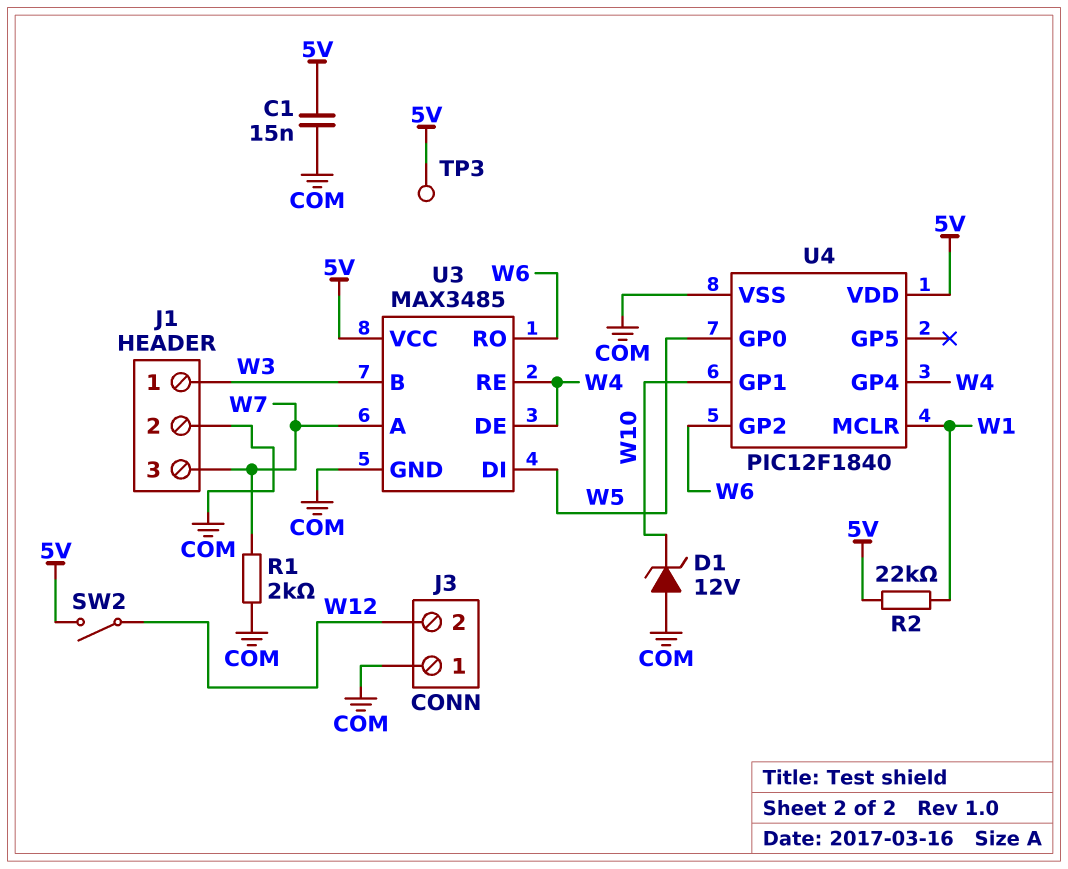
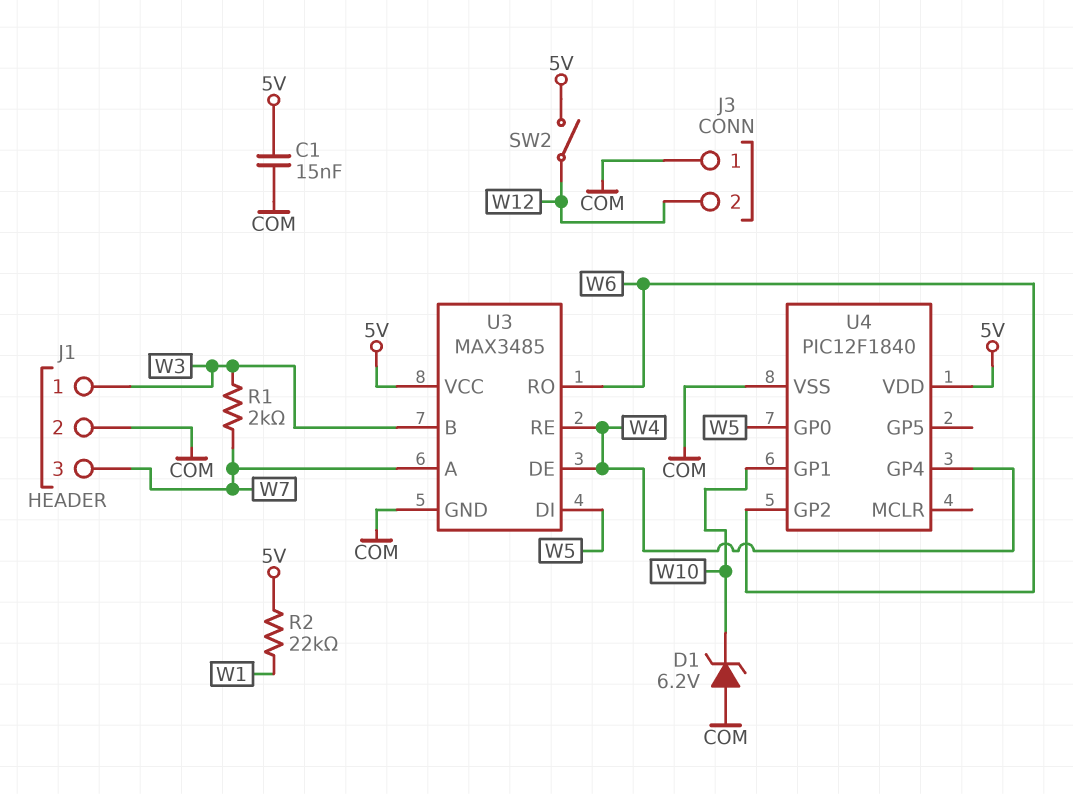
D1: zener 12V (A COM, K W10) -> zener 6.2V (A COM, K W10)
R1: 2k (COM, W7) -> 2k (W3, W7)
TP3: test point (5V) -> none
U4 pin MCLR: W1 -> none

